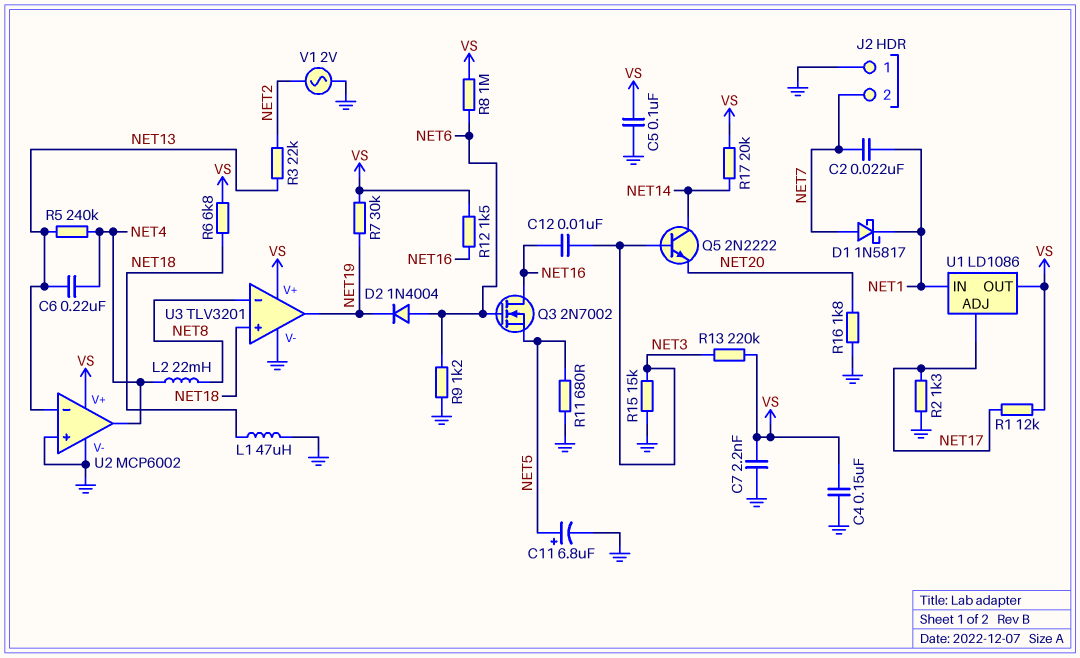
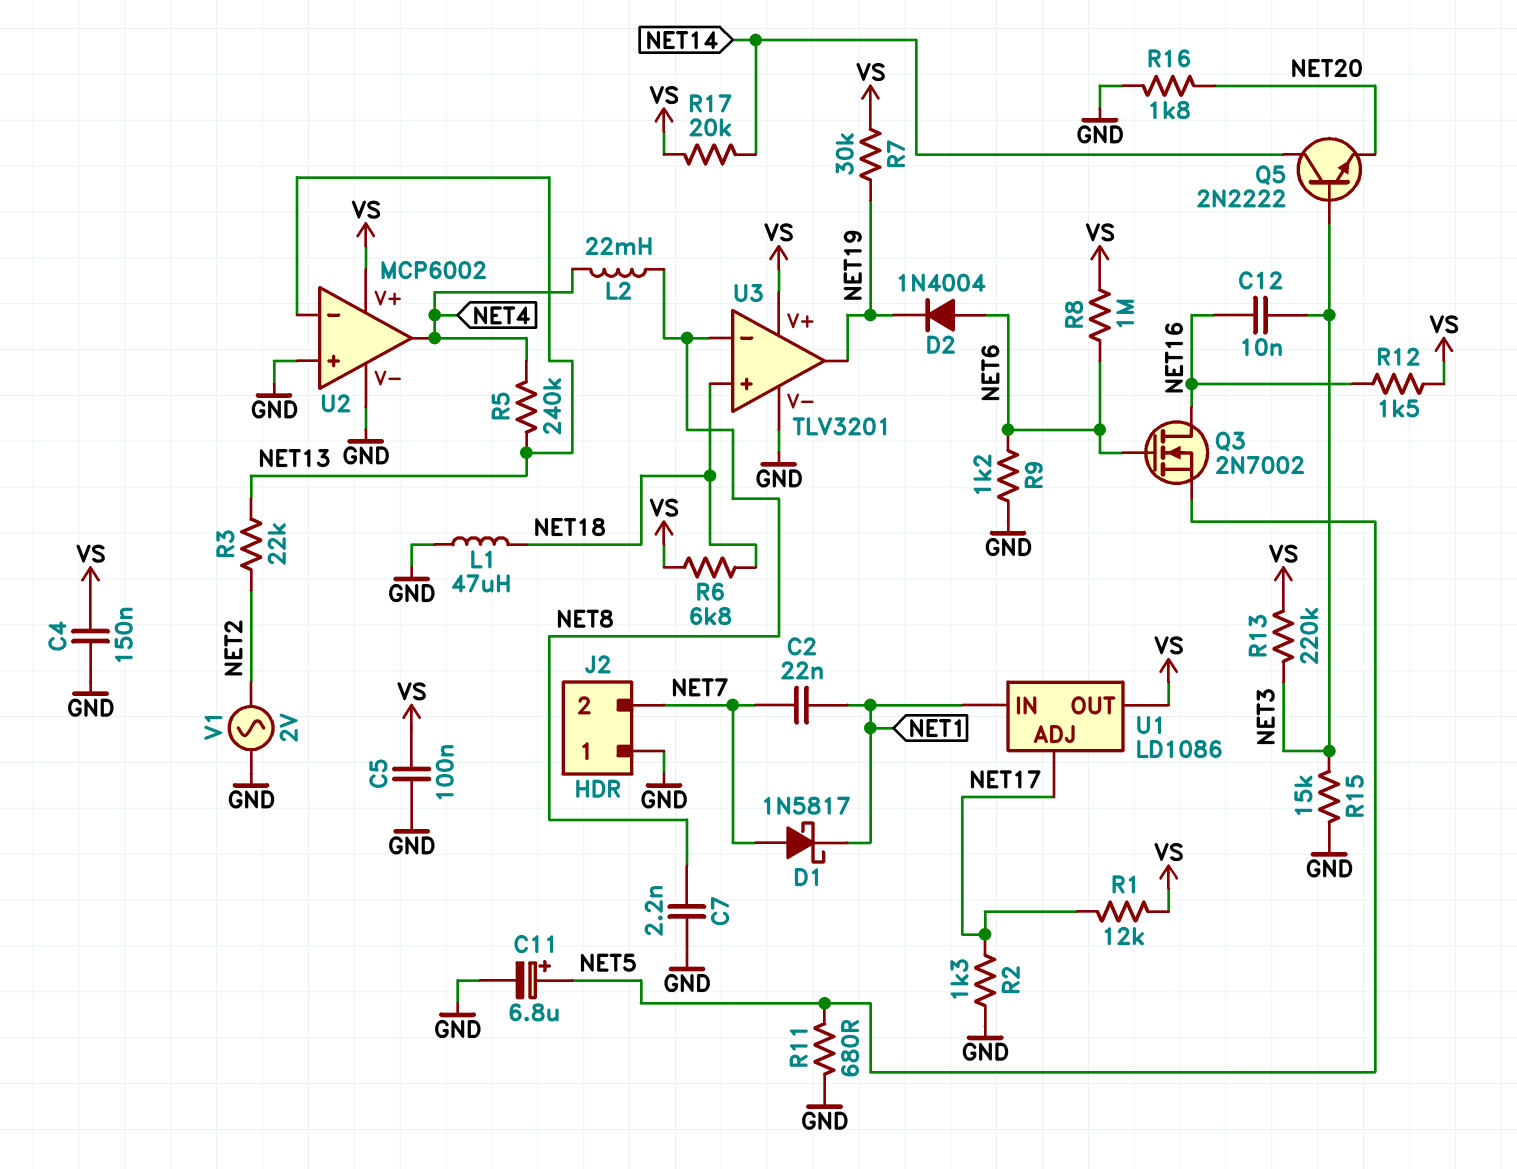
C6: 220nF (NET4, NET13) -> none
C7: 2.2nF (GND, VS) -> 2.2nF (GND, NET8)

